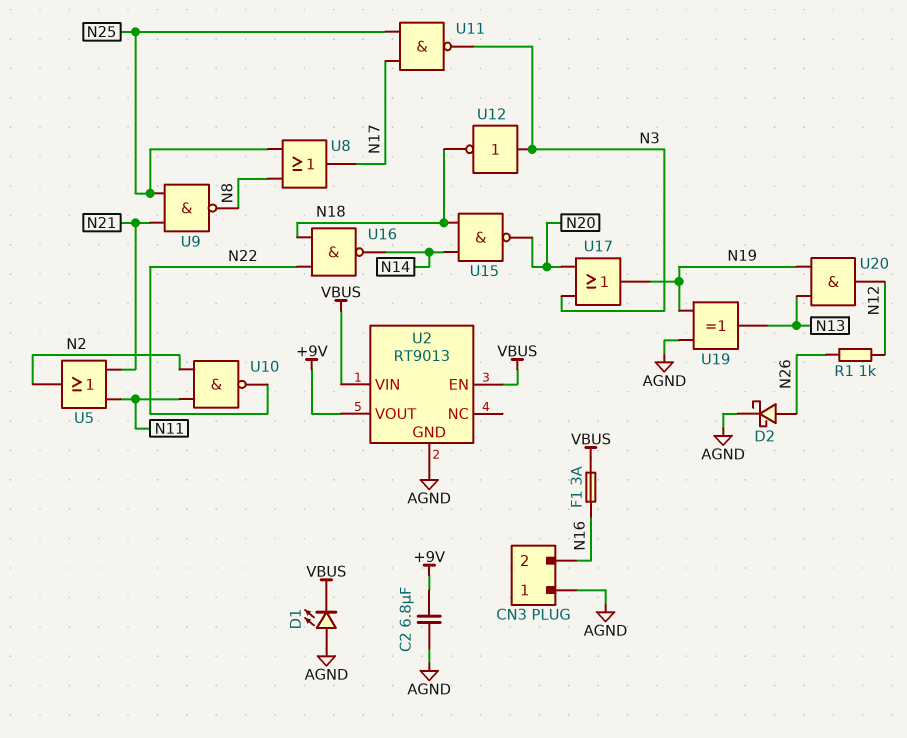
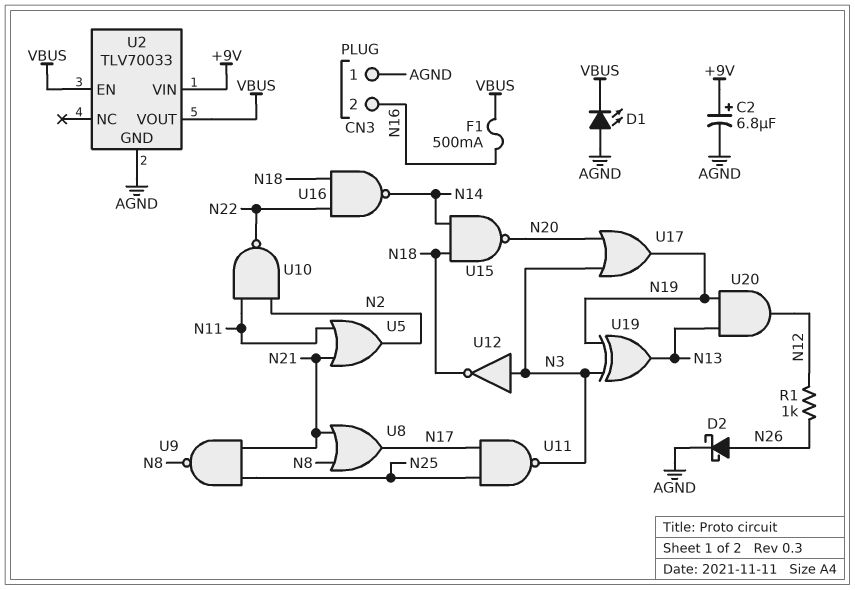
C2: 6.8uF (+9V, AGND) -> 6.8uF (plus +9V, minus AGND)
F1: 3A (N16, VBUS) -> 500mA (N16, VBUS)
U2: RT9013 -> TLV70033
U2 pin VIN: VBUS -> +9V
U2 pin VOUT: +9V -> VBUS
U8: OR (in N8, in N25, out N17) -> OR (in N8, in N21, out N17)
U19: XOR (in AGND, in N19, out N13) -> XOR (in N3, in N19, out N13)

